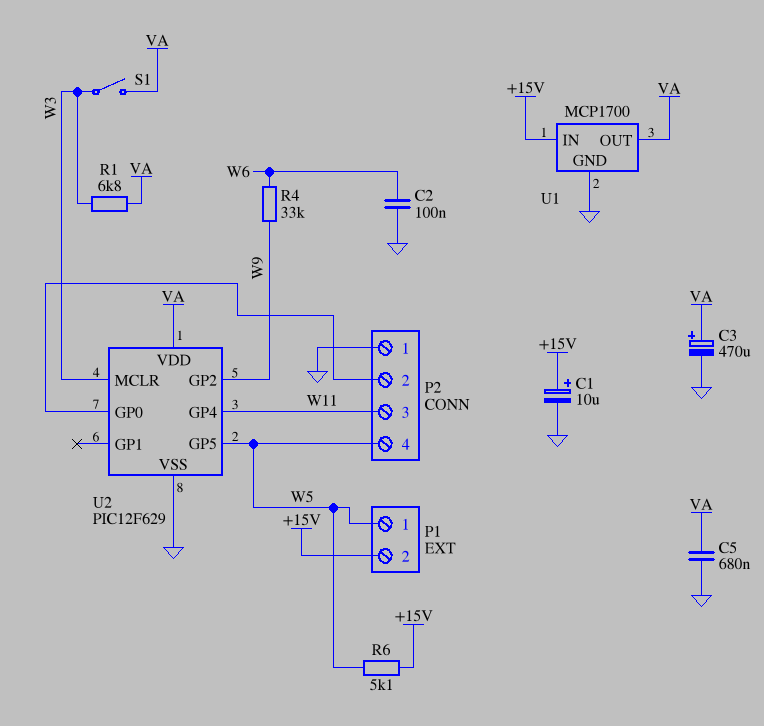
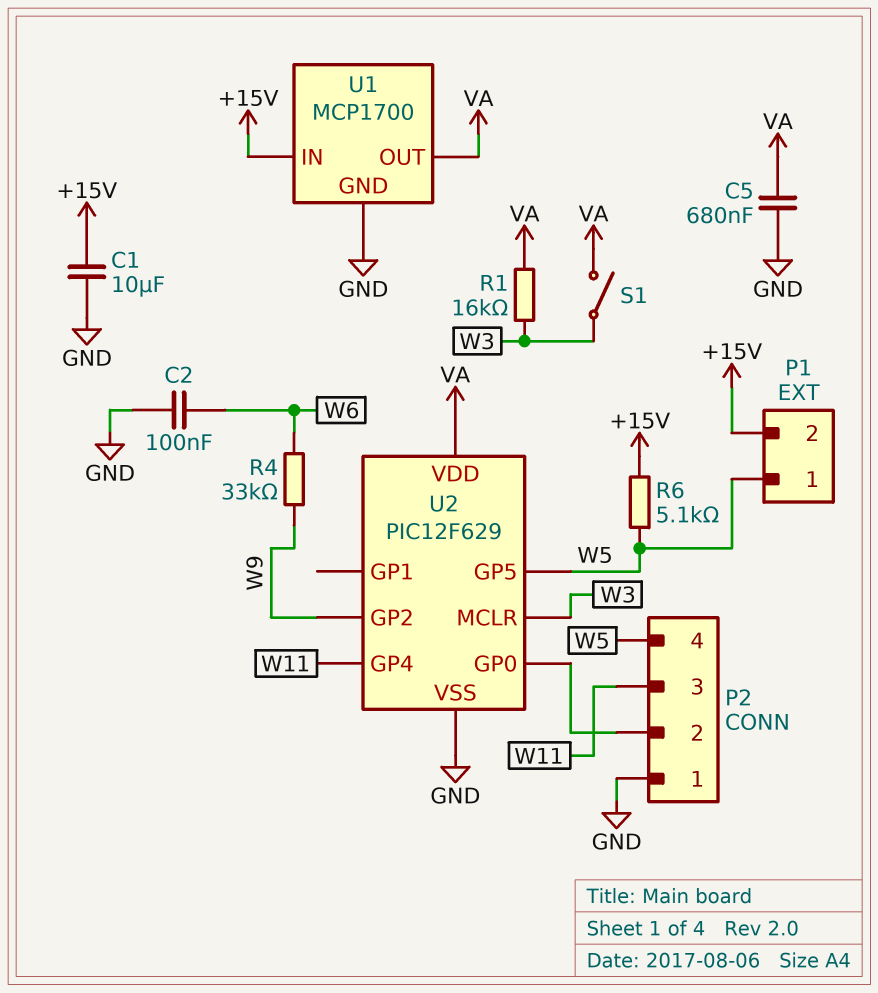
C1: 10uF (plus +15V, minus GND) -> 10uF (+15V, GND)
C3: 470uF (plus VA, minus GND) -> none
R1: 6.8k (VA, W3) -> 16k (VA, W3)

